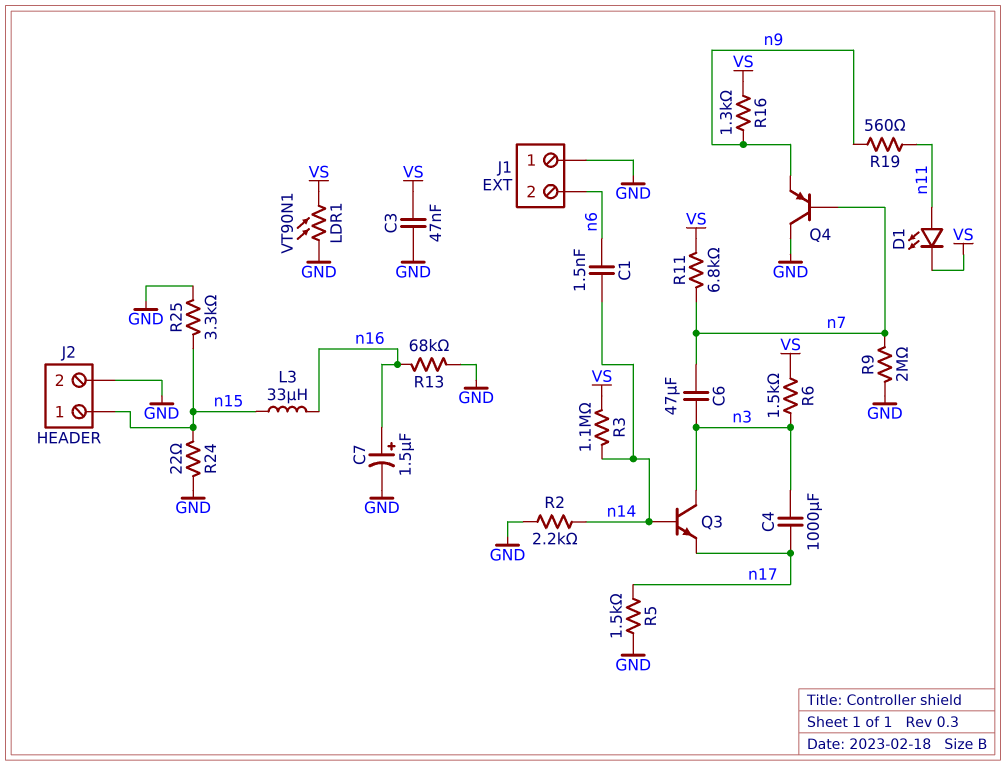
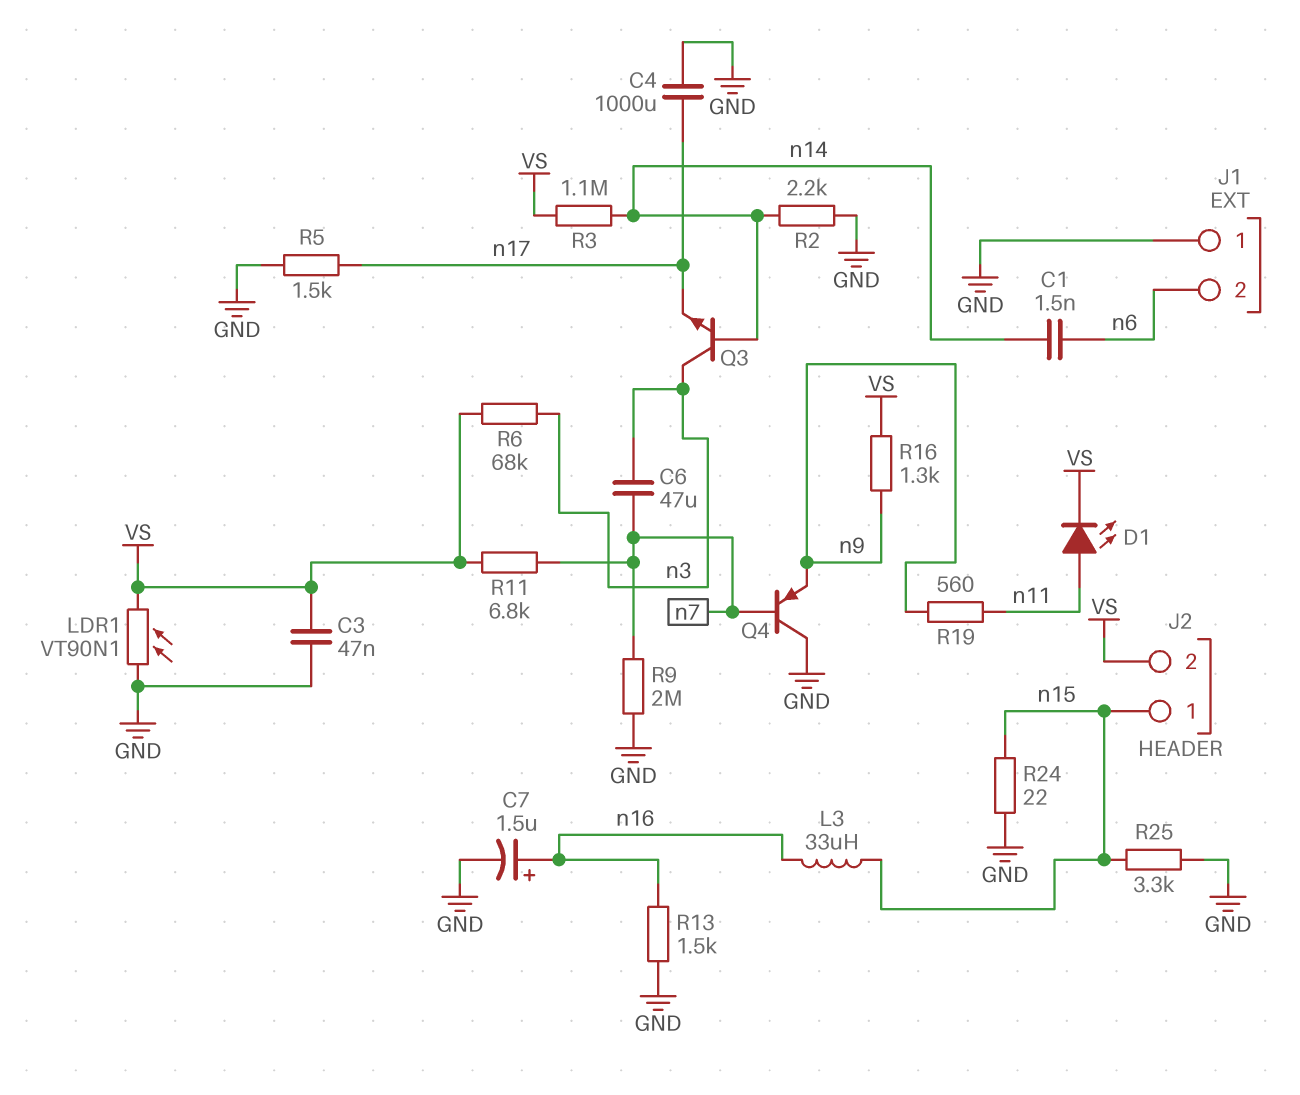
C4: 1000uF (n3, n17) -> 1000uF (GND, n17)
J2 pin 2: GND -> VS
R6: 1.5k (VS, n3) -> 68k (VS, n3)
R13: 68k (GND, n16) -> 1.5k (GND, n16)

